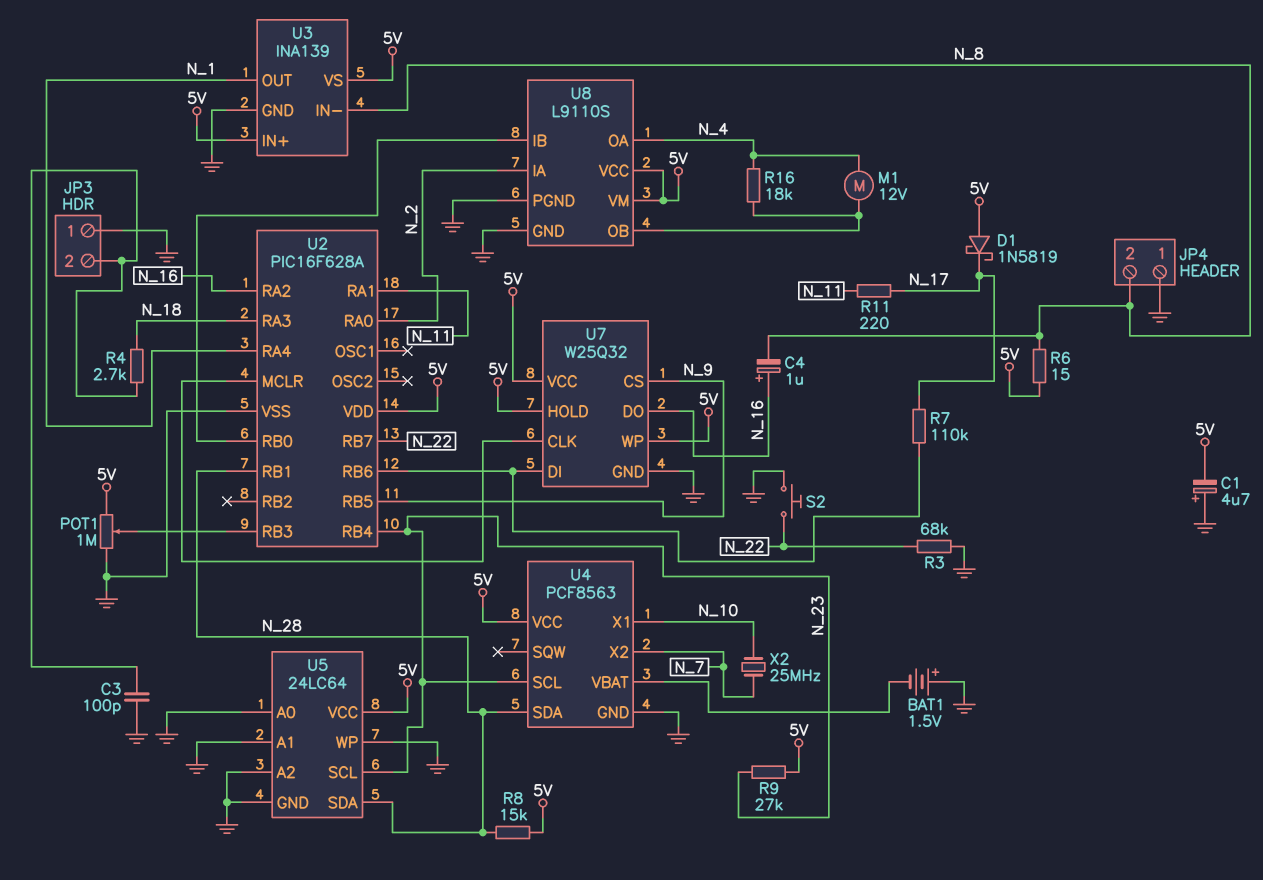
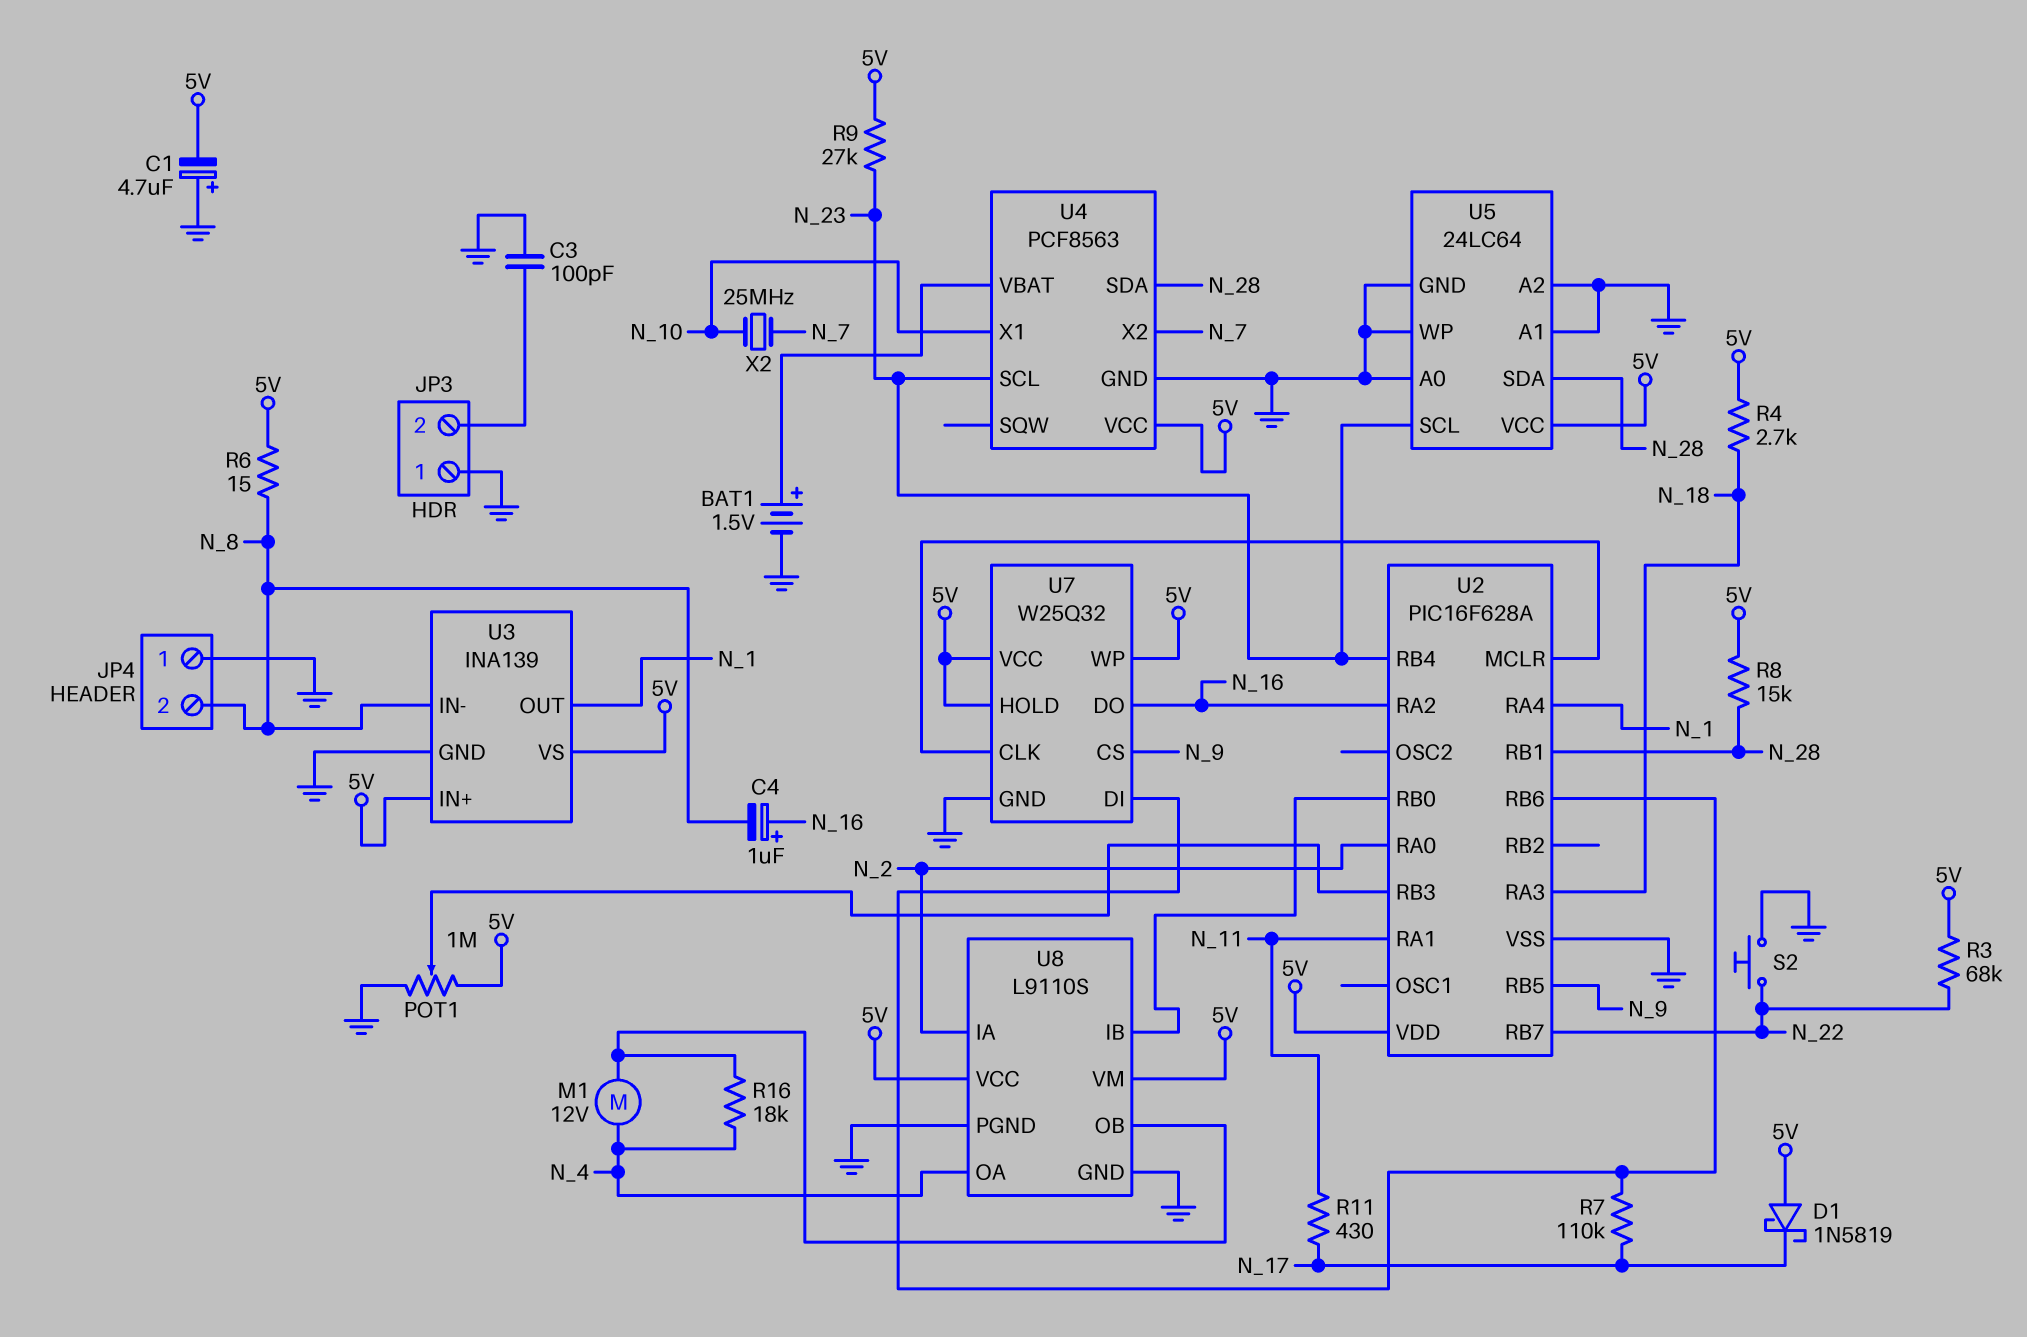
BAT1: 1.5V (plus GND, minus U4/VBAT) -> 1.5V (plus U4/VBAT, minus GND)
R3: 68k (GND, N_22) -> 68k (5V, N_22)
R4: 2.7k (JP3/2, N_18) -> 2.7k (5V, N_18)
R11: 220 (N_11, N_17) -> 430 (N_11, N_17)

